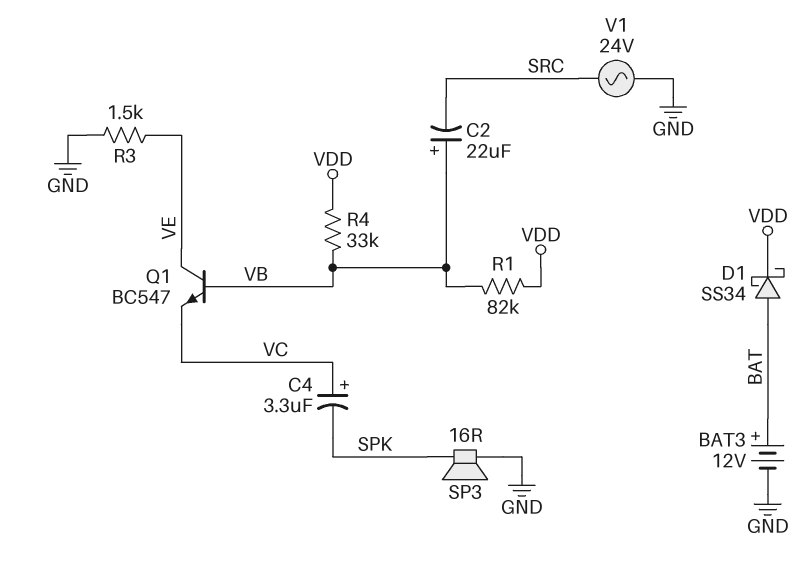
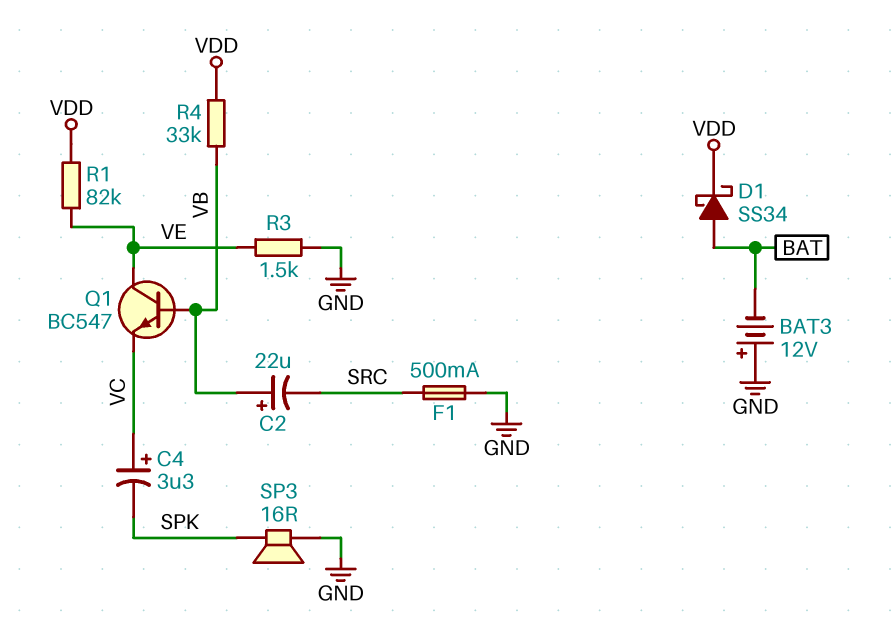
BAT3: 12V (plus BAT, minus GND) -> 12V (plus GND, minus BAT)
F1: none -> 500mA (GND, SRC)
R1: 82k (VB, VDD) -> 82k (VDD, VE)
V1: AC 24V (GND, SRC) -> none

